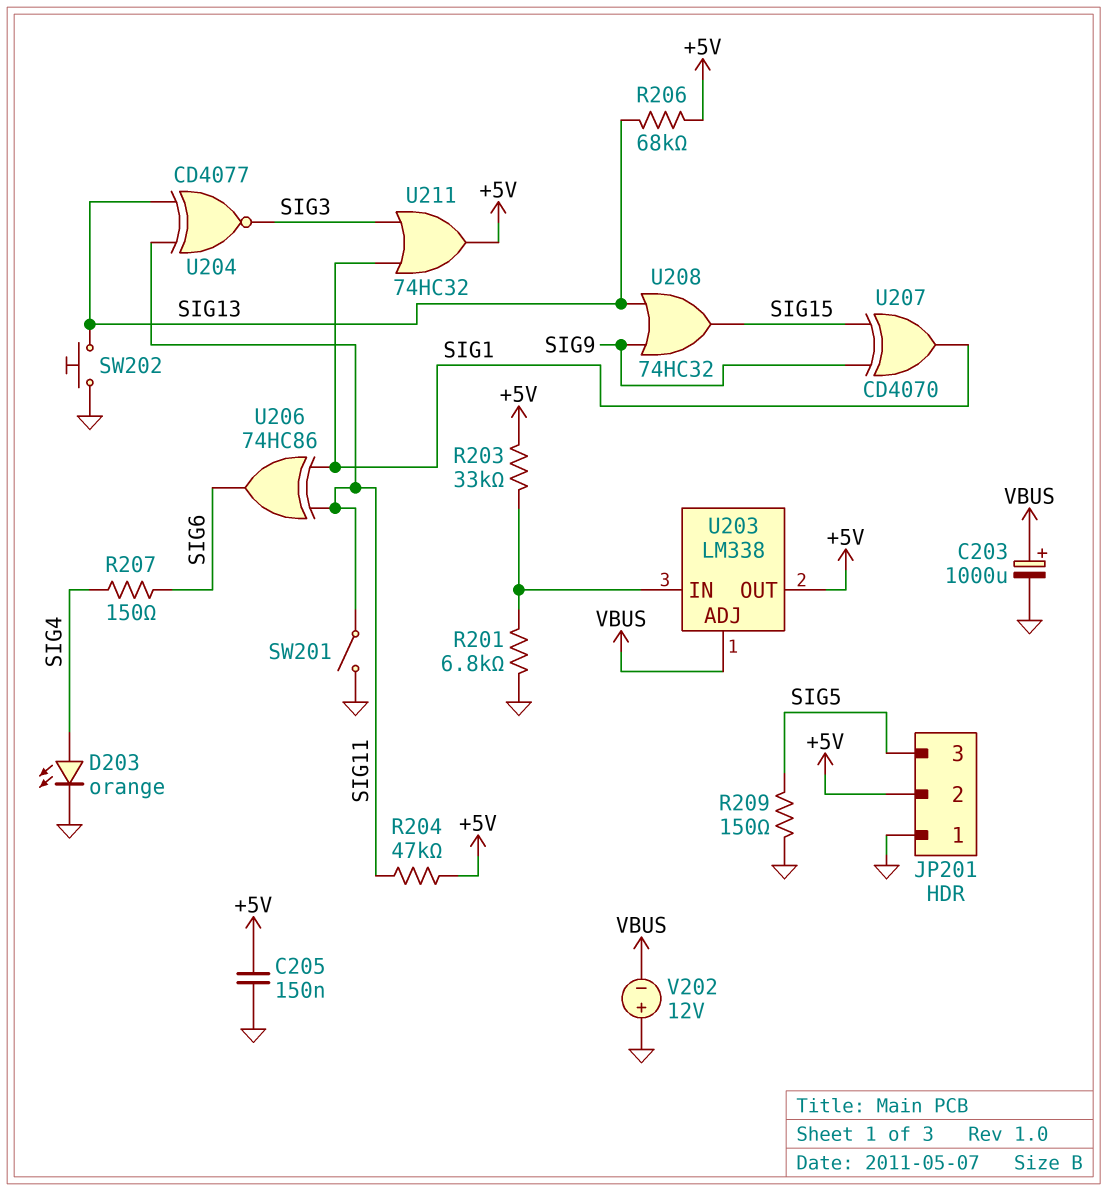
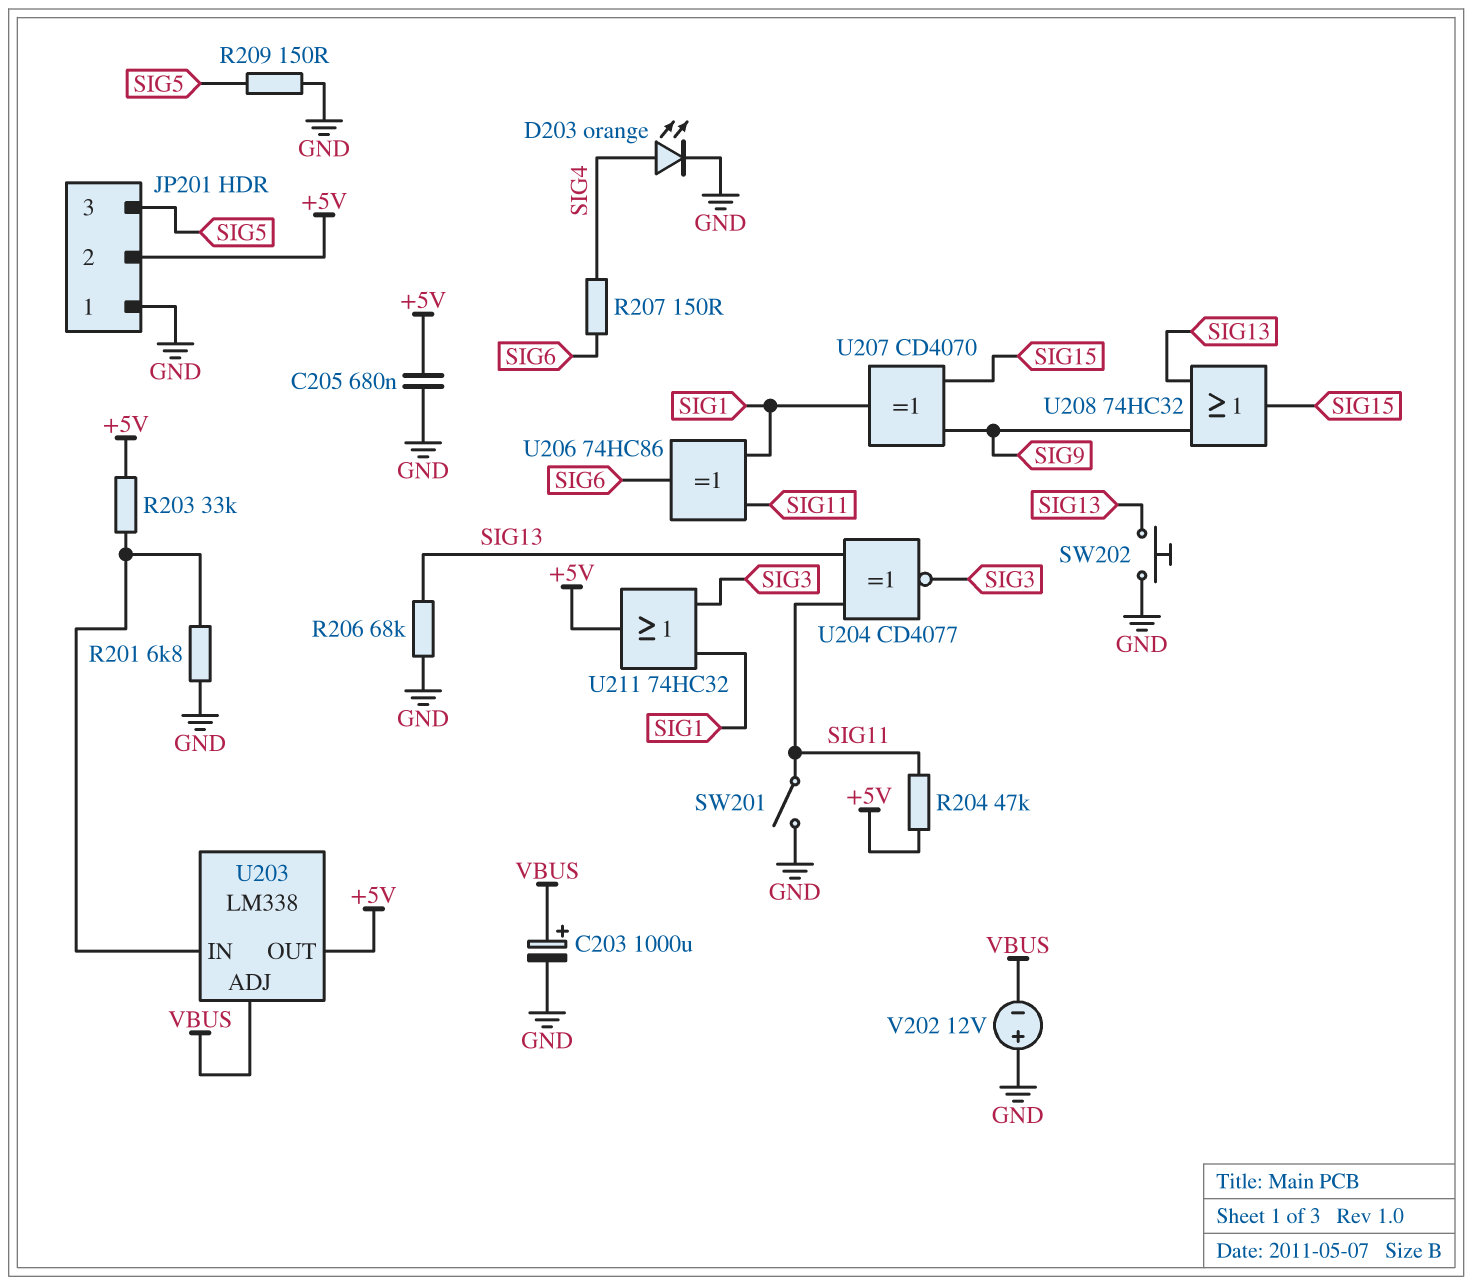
C205: 150nF (+5V, GND) -> 680nF (+5V, GND)
R206: 68k (+5V, SIG13) -> 68k (GND, SIG13)

